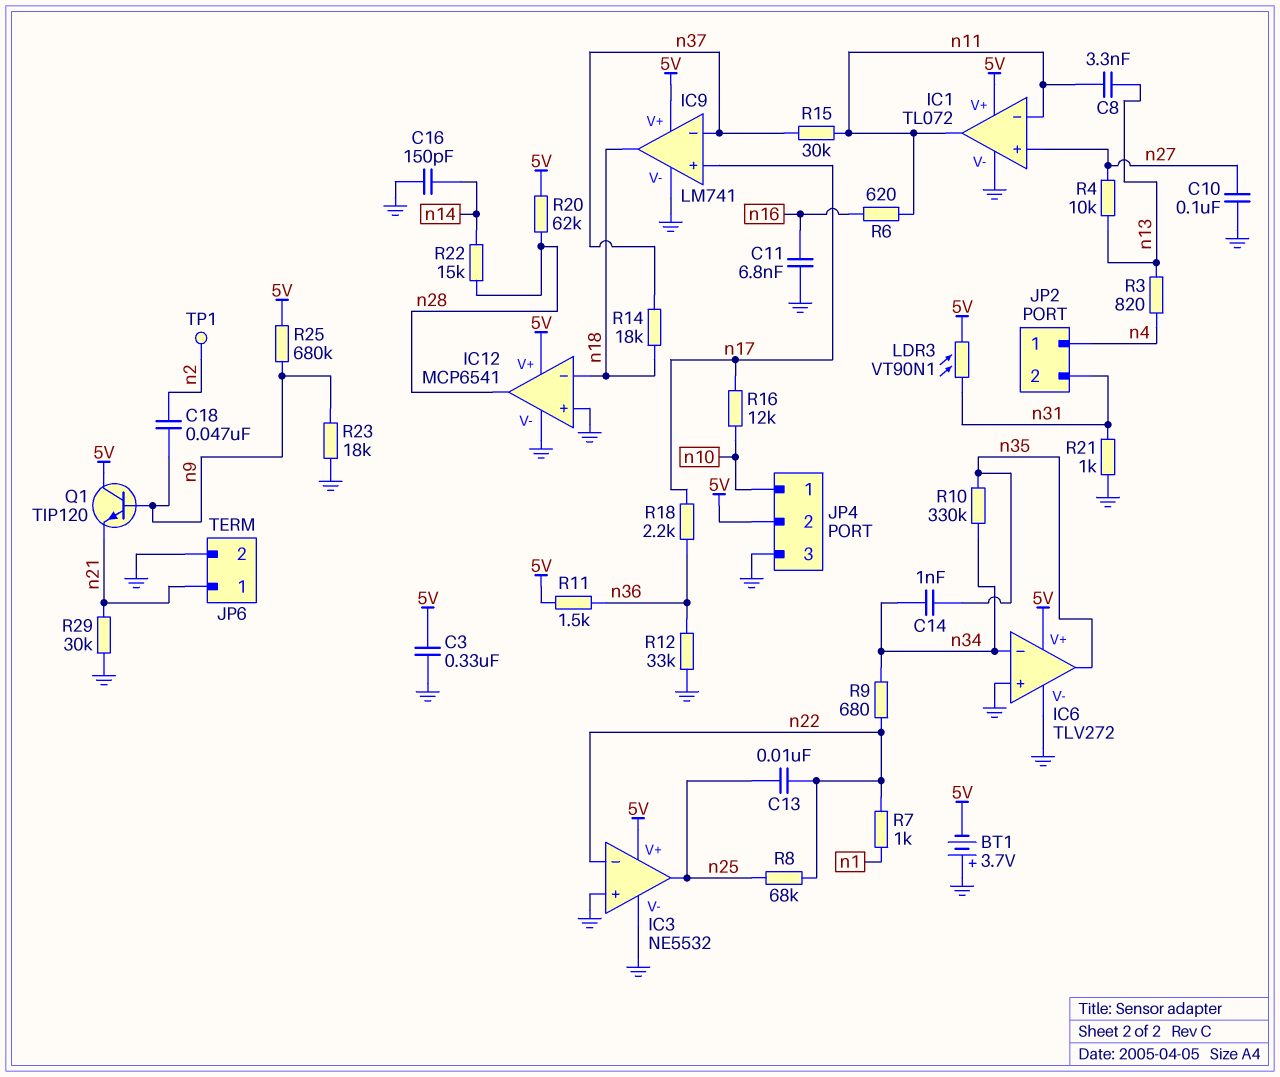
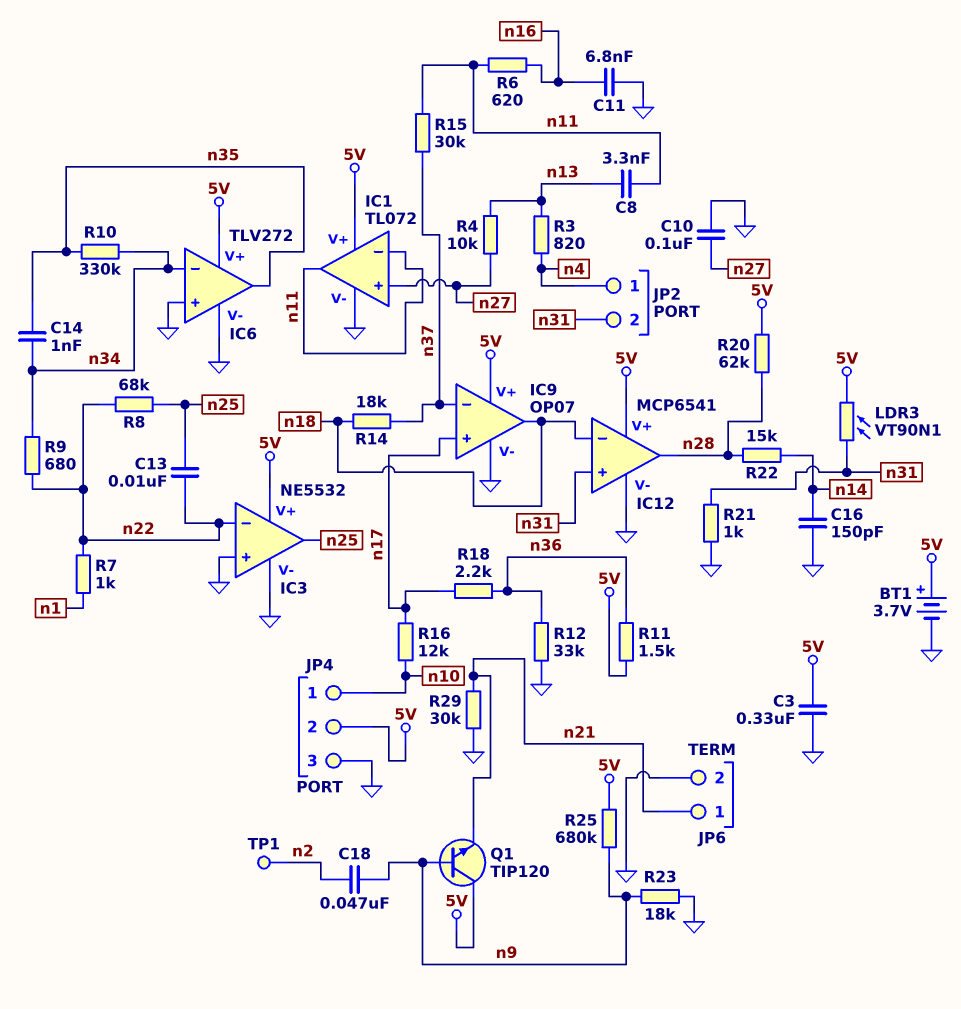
BT1: 3.7V (plus GND, minus 5V) -> 3.7V (plus 5V, minus GND)
IC9: LM741 -> OP07
IC12 pin in+: GND -> n31

